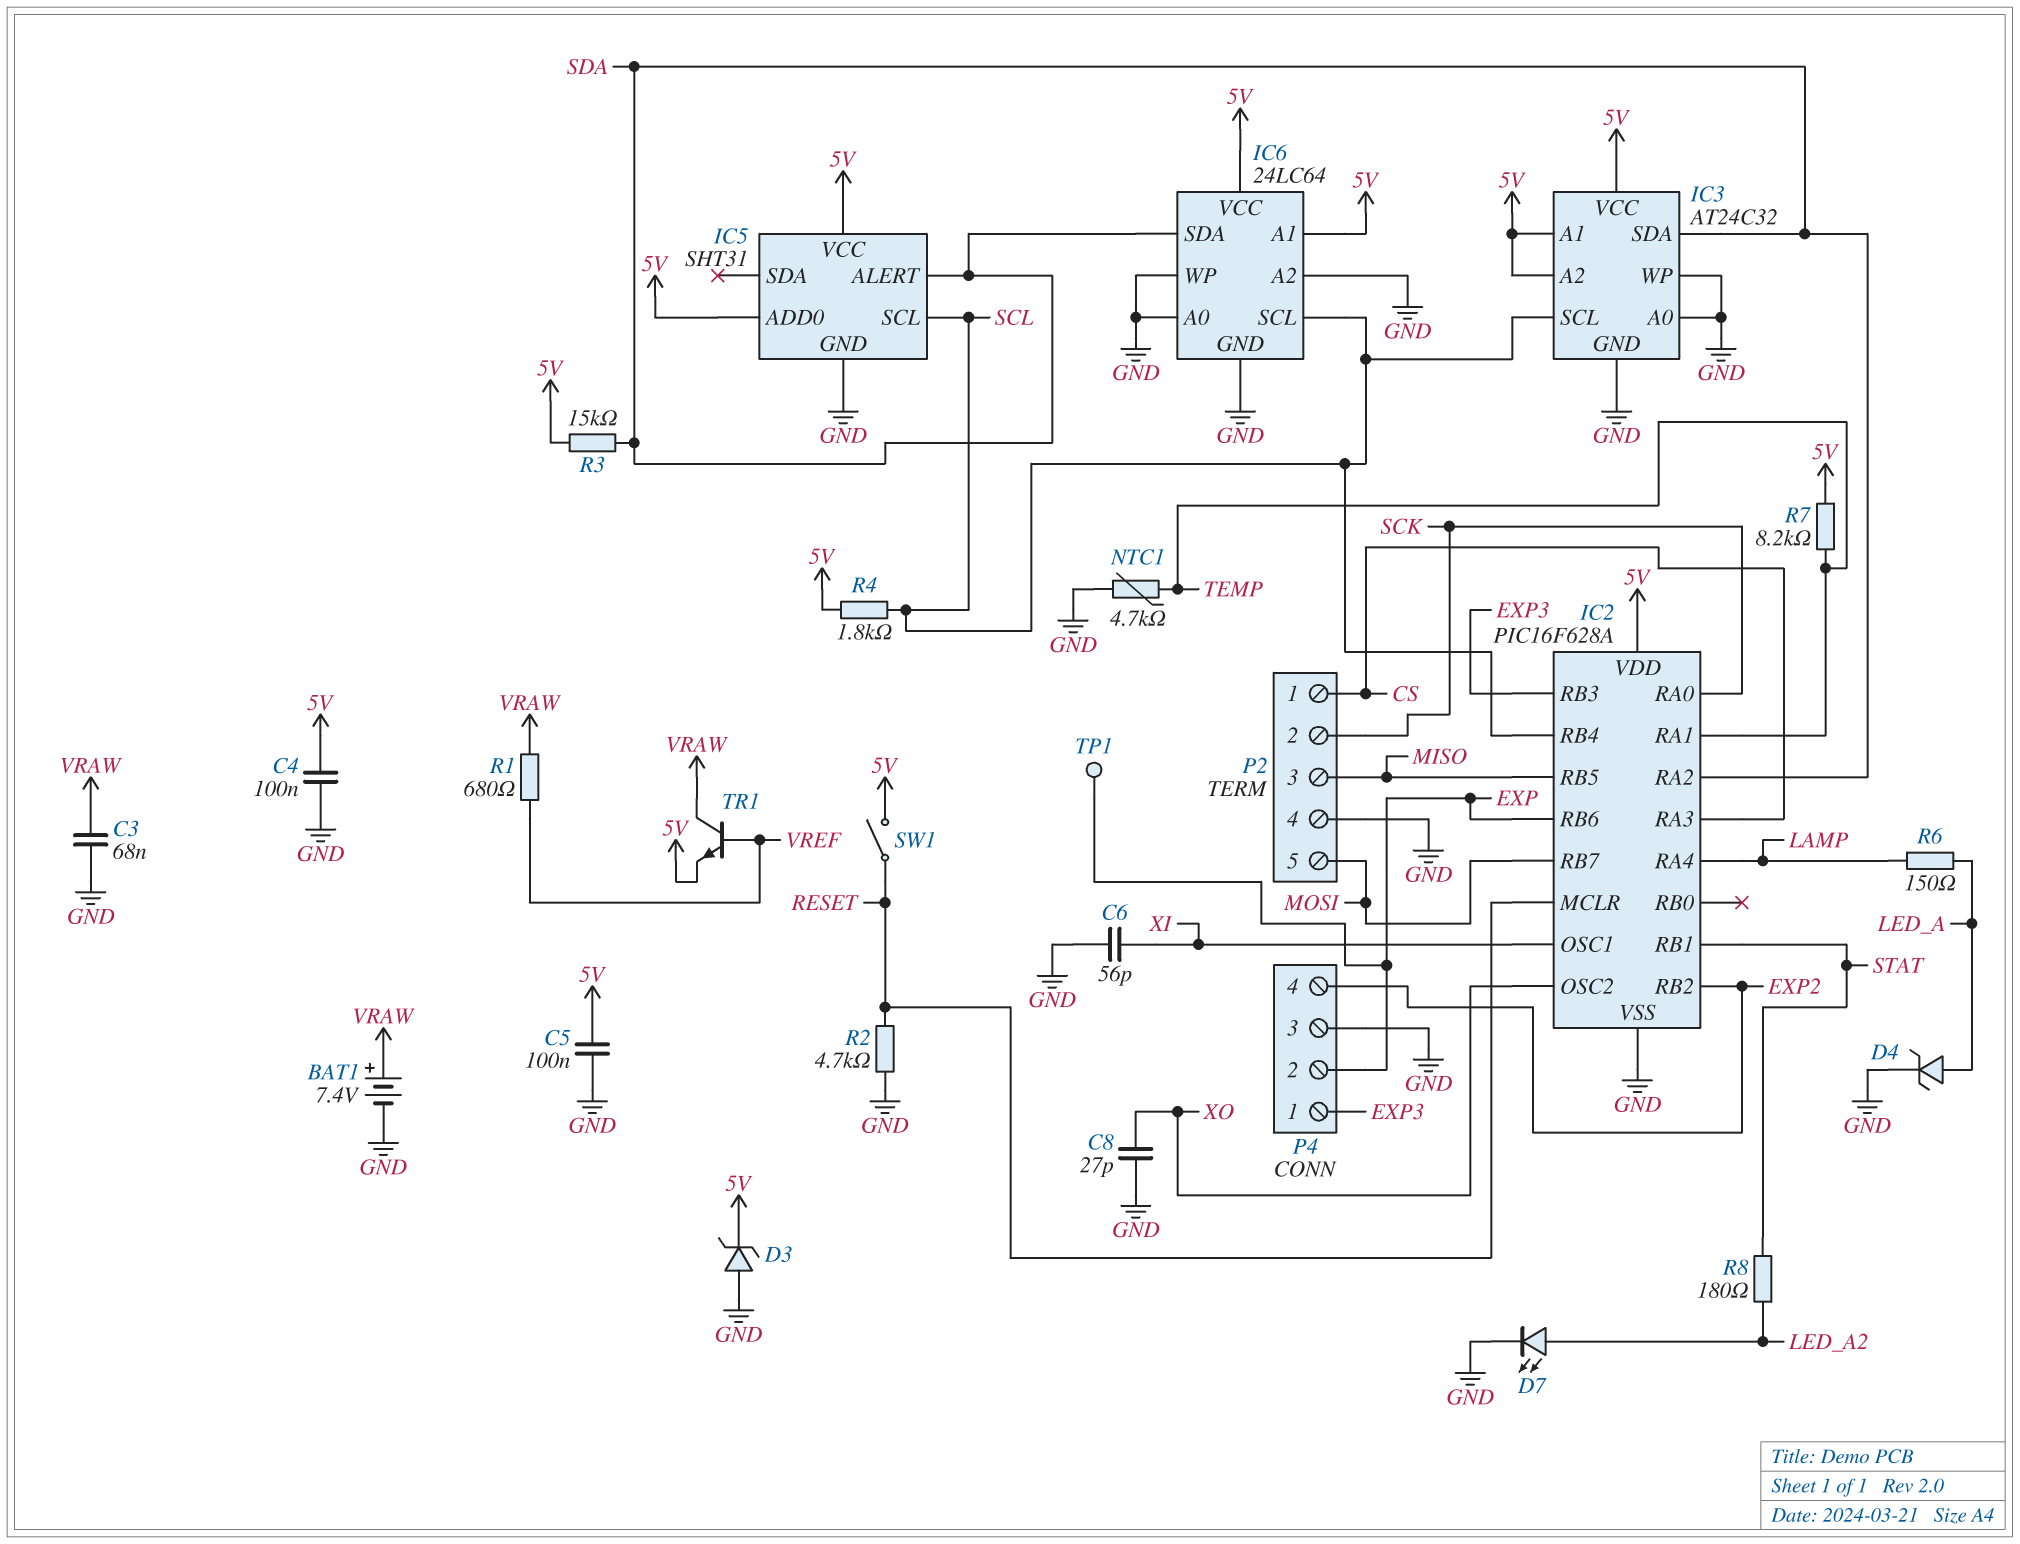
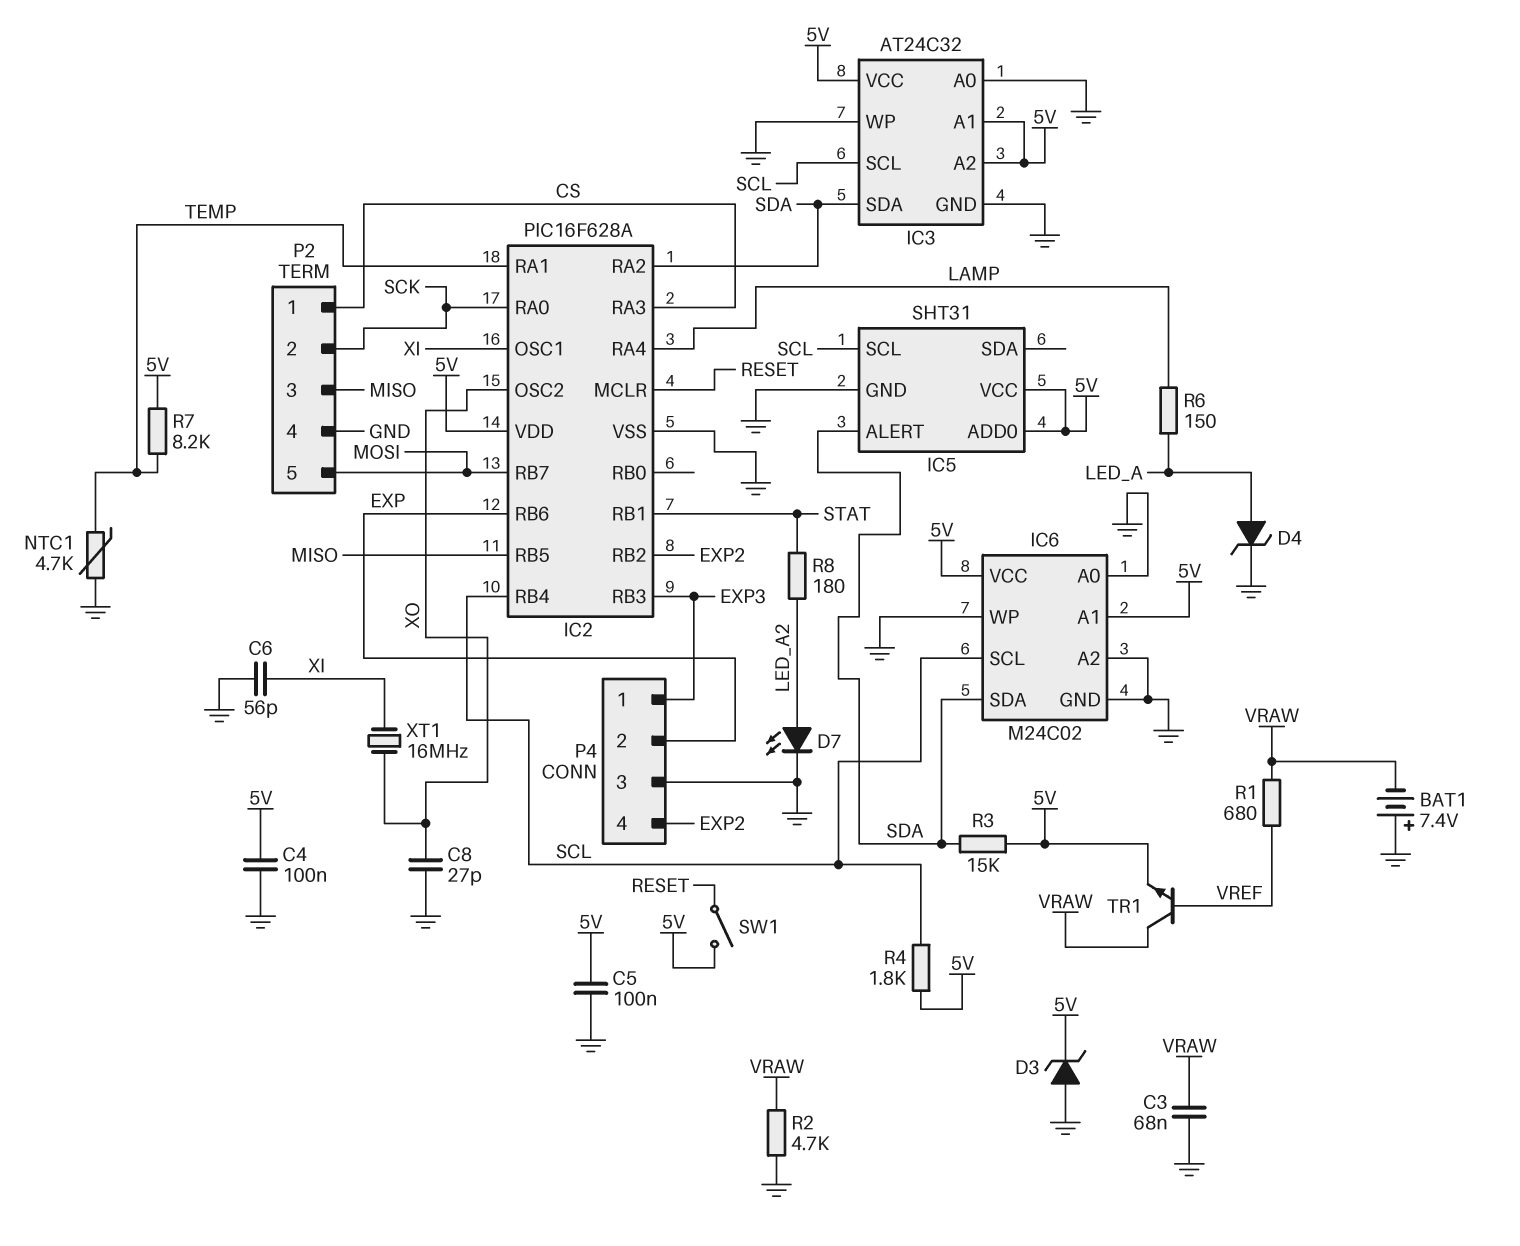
BAT1: 7.4V (plus VRAW, minus GND) -> 7.4V (plus GND, minus VRAW)
IC6: 24LC64 -> M24C02
R2: 4.7k (GND, RESET) -> 4.7k (GND, VRAW)
TP1: test point (EXP) -> none
XT1: none -> 16MHz (XI, XO)

